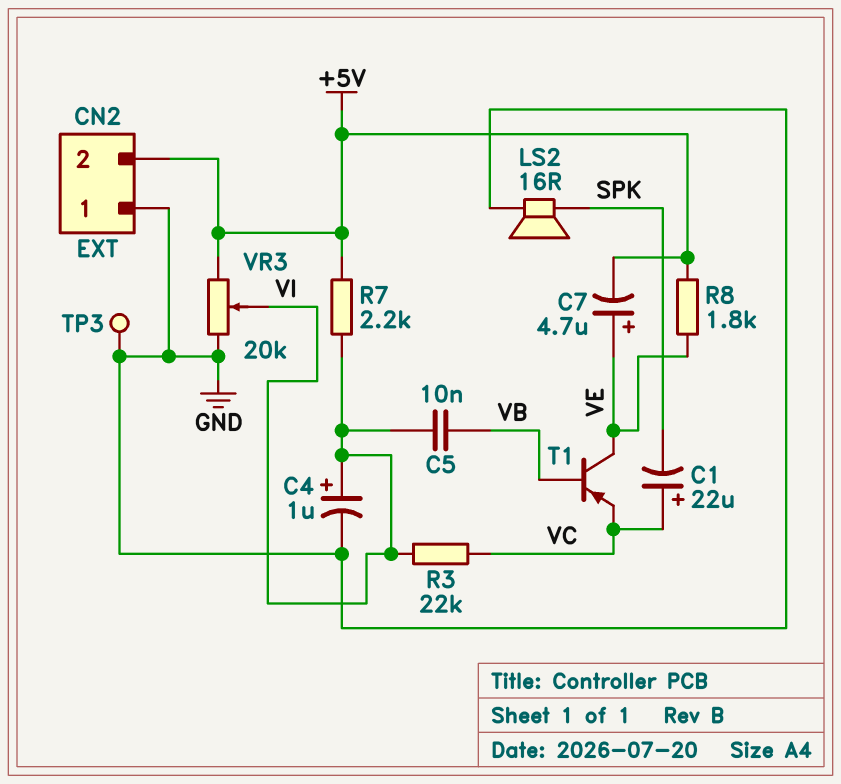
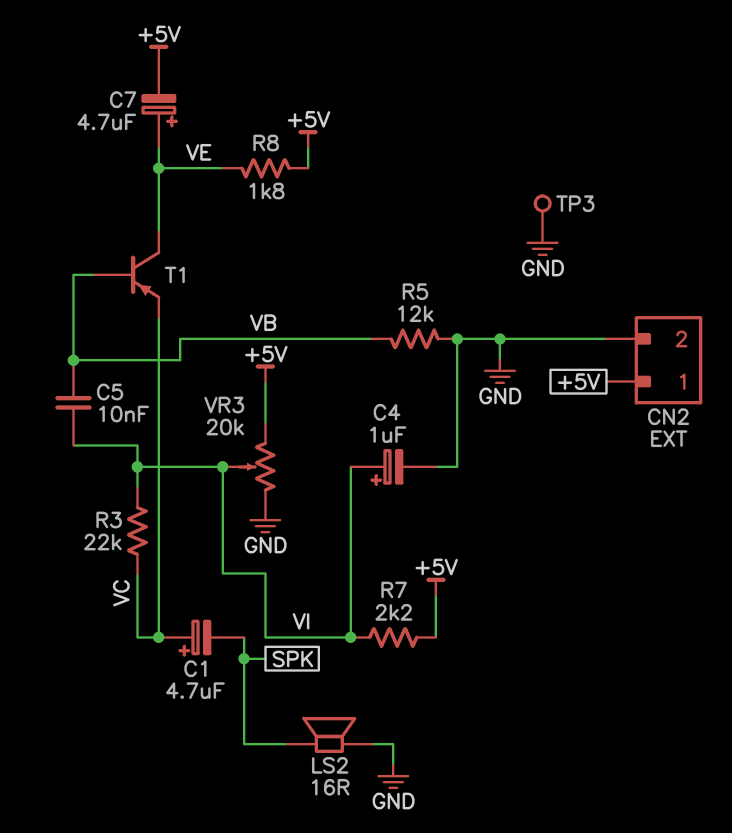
C1: 22uF (plus VC, minus SPK) -> 4.7uF (plus VC, minus SPK)
CN2 pin 1: GND -> +5V
CN2 pin 2: +5V -> GND
R5: none -> 12k (GND, VB)

